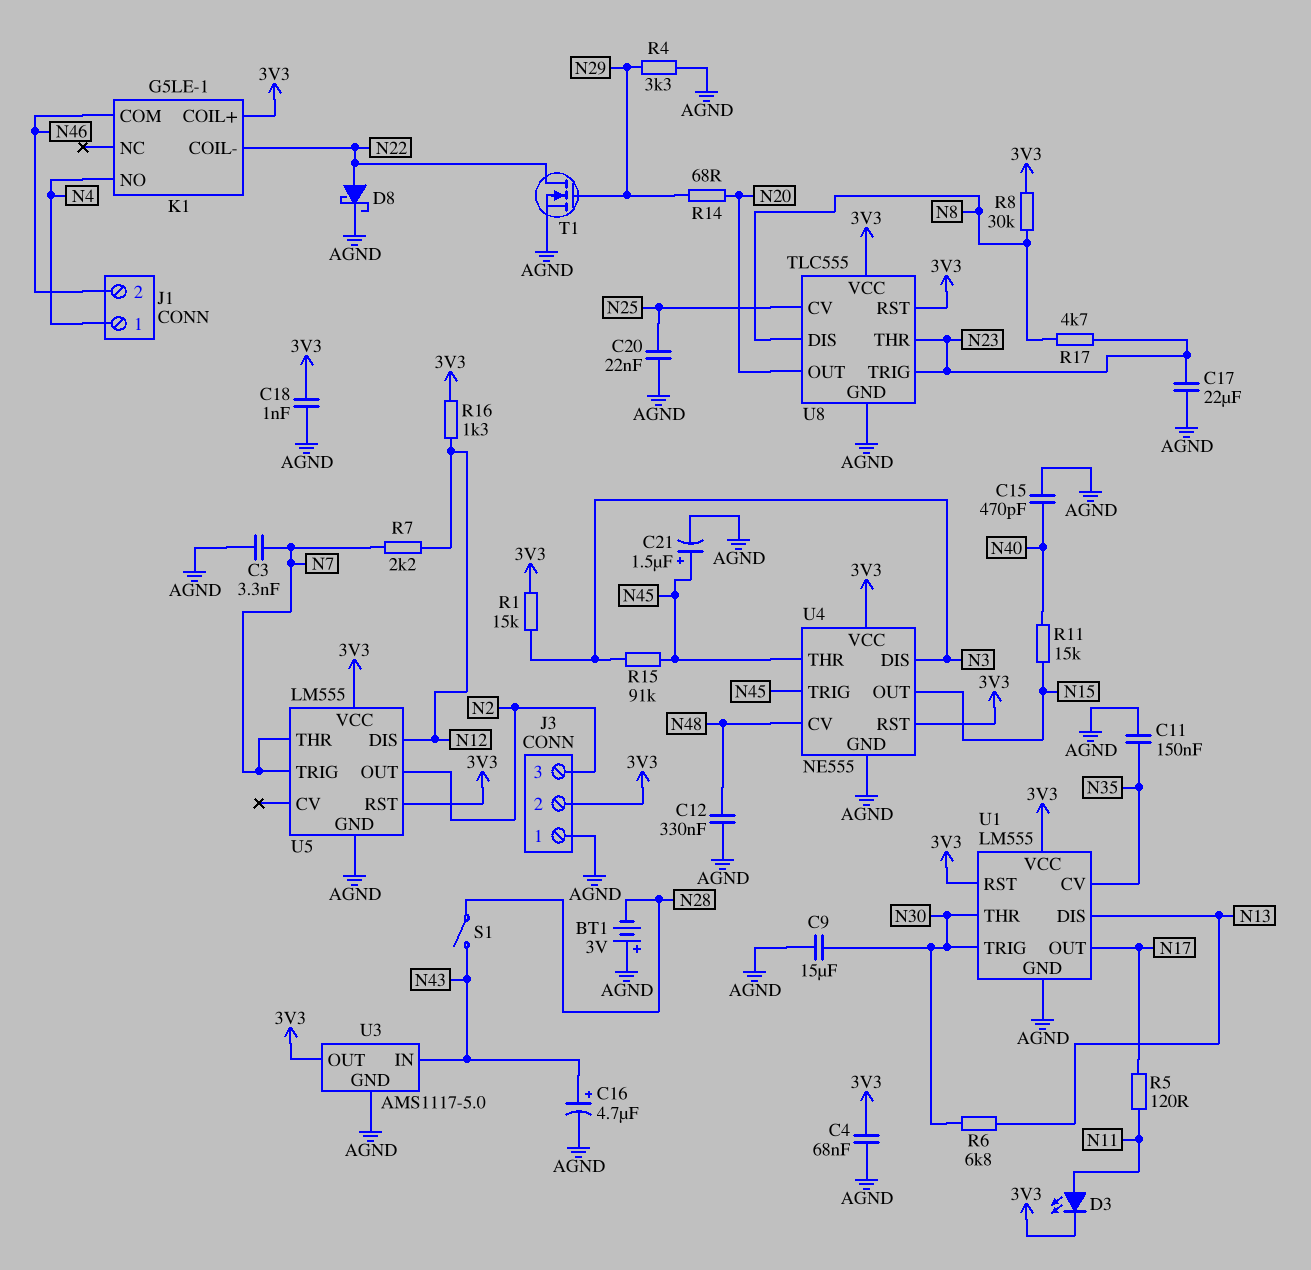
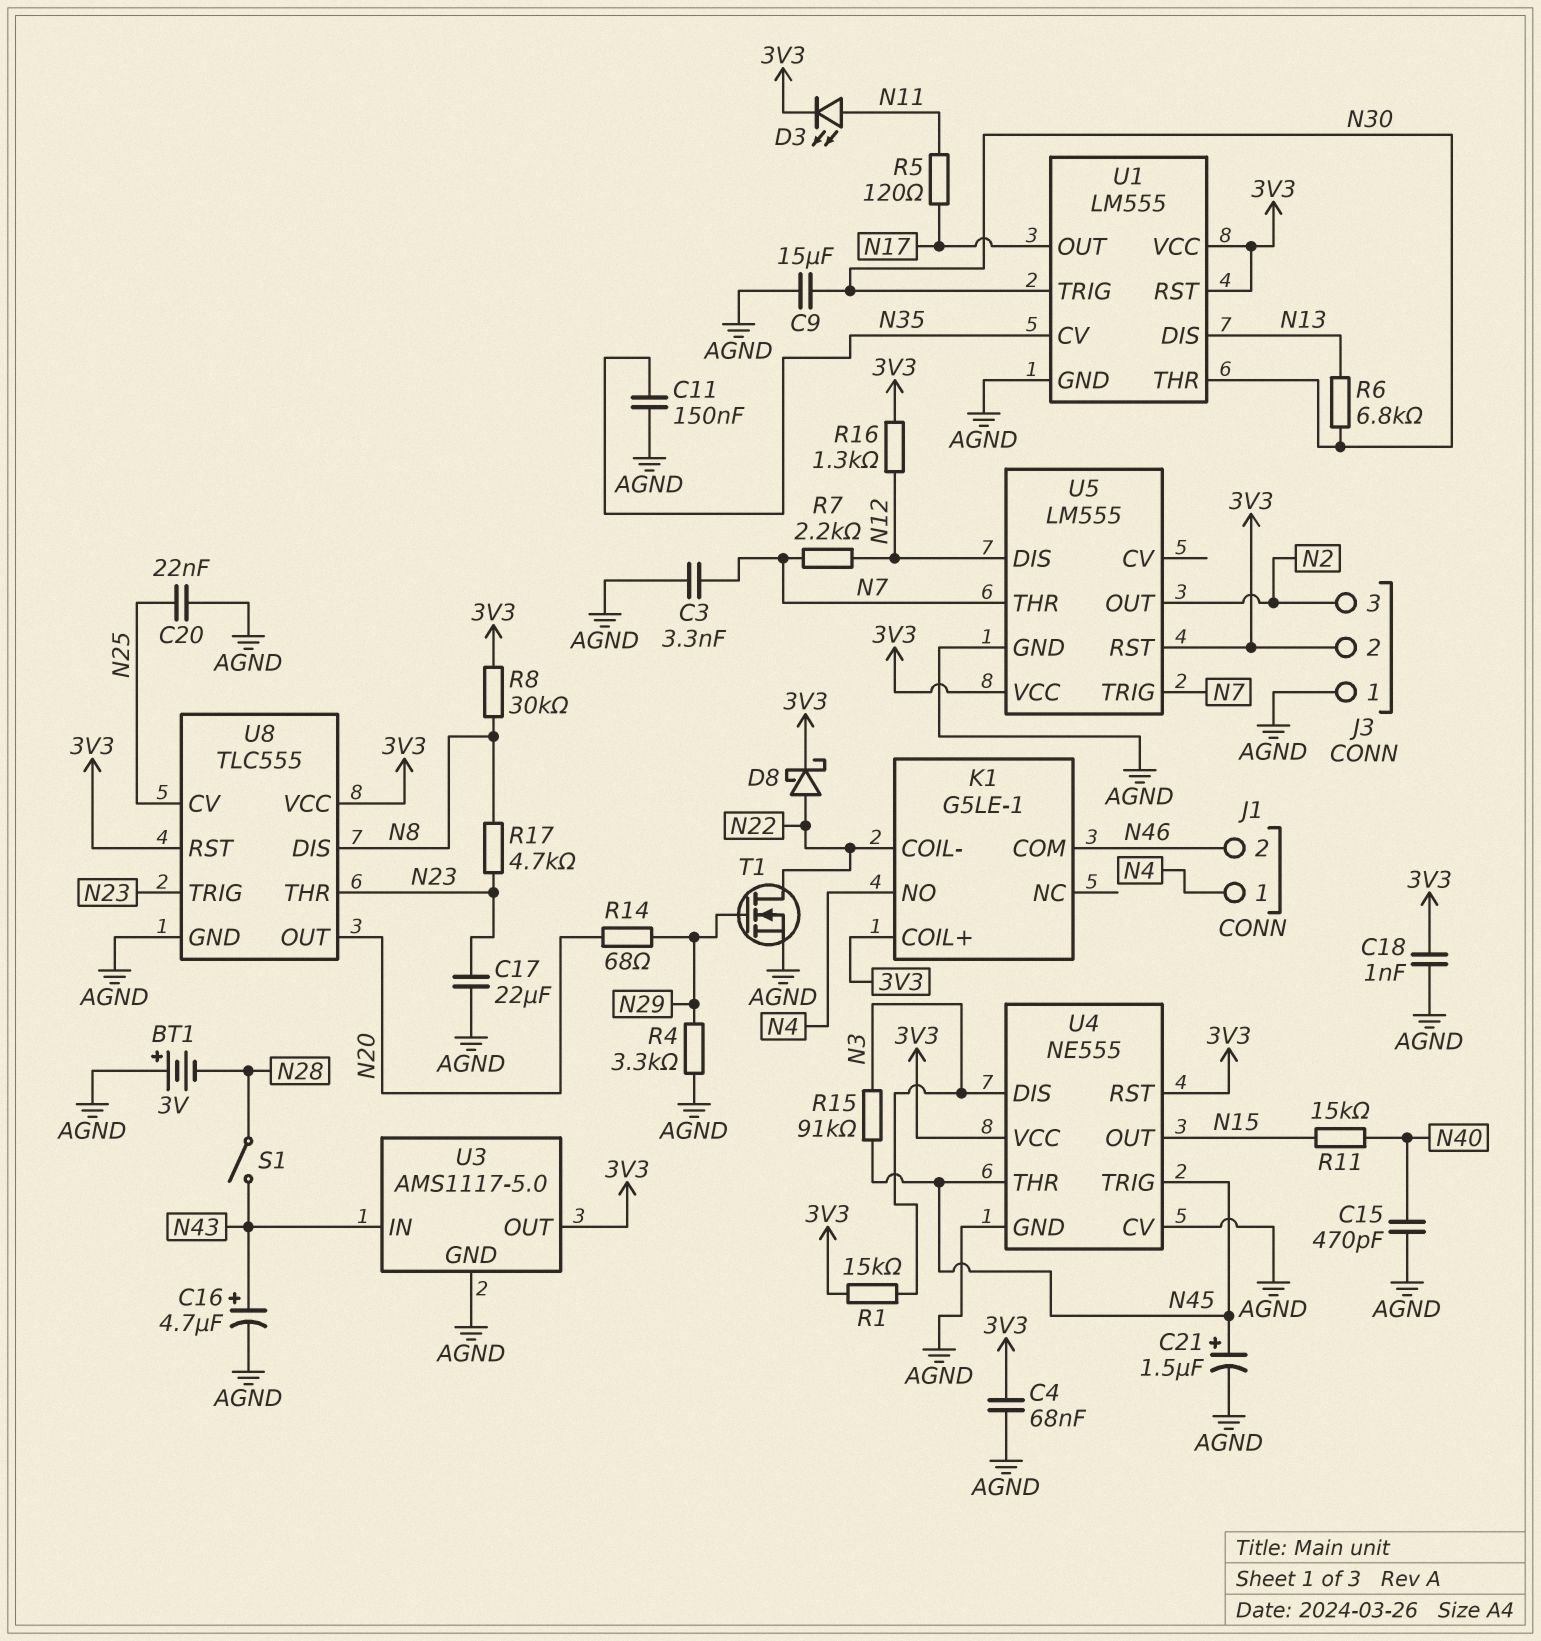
C12: 330nF (AGND, N48) -> none
D8: schottky (A N22, K AGND) -> schottky (A N22, K 3V3)
U4 pin CV: N48 -> AGND

